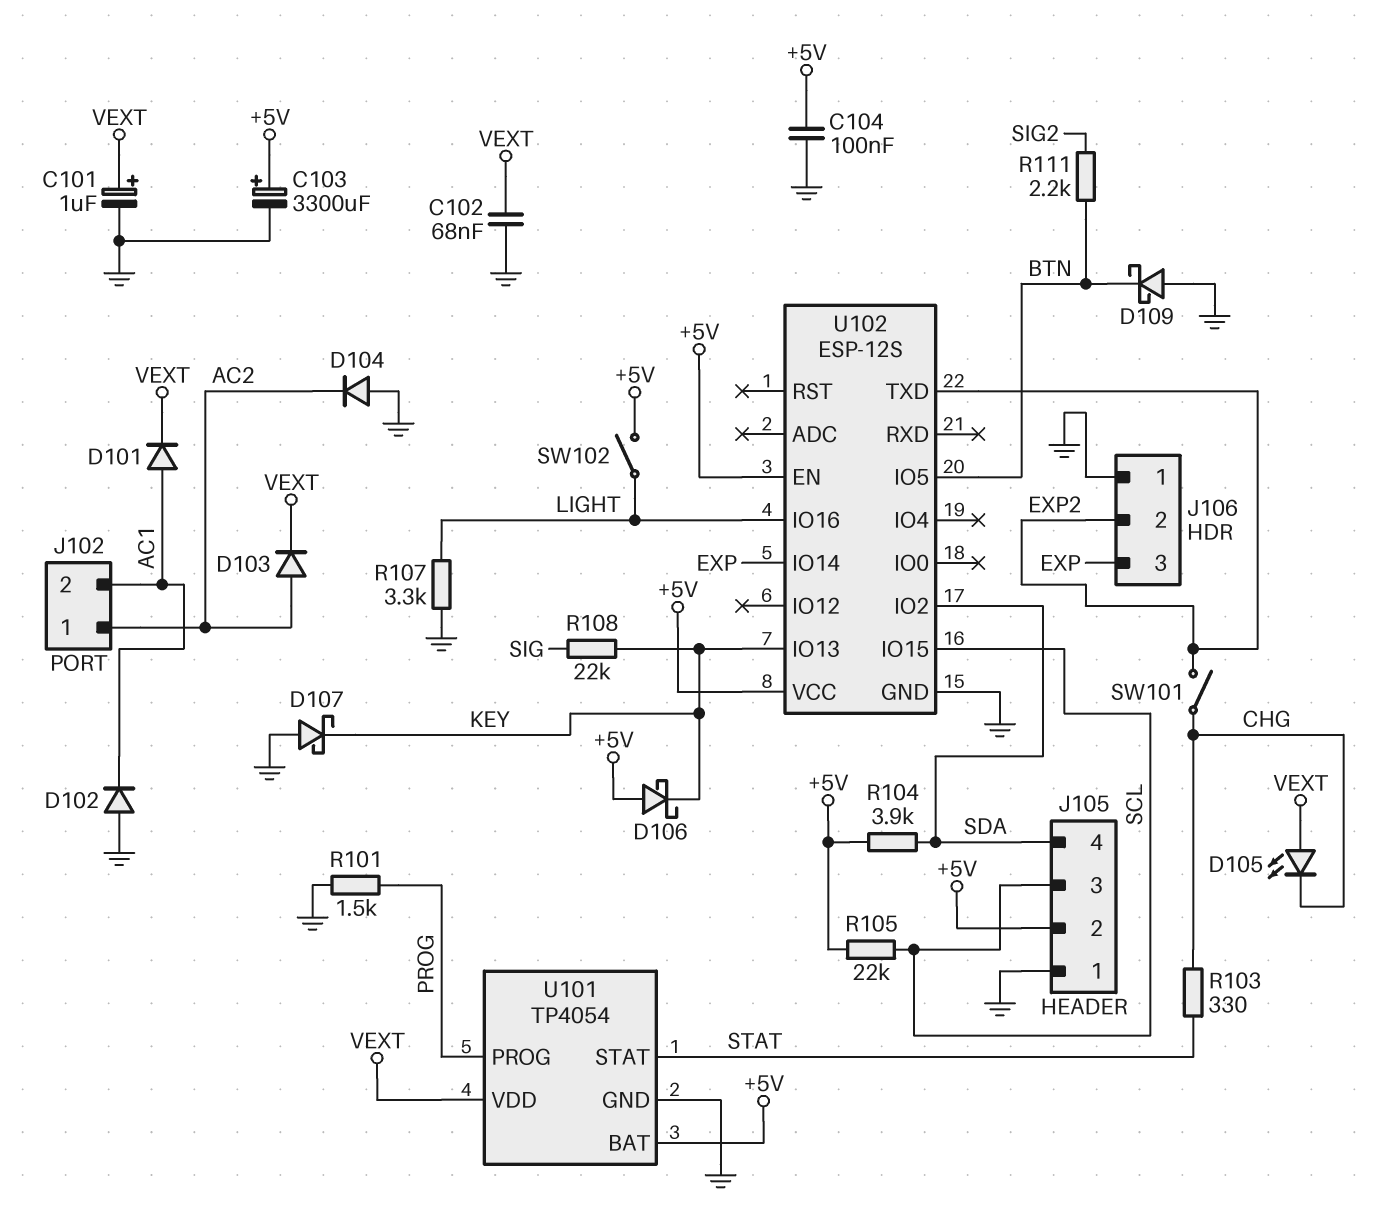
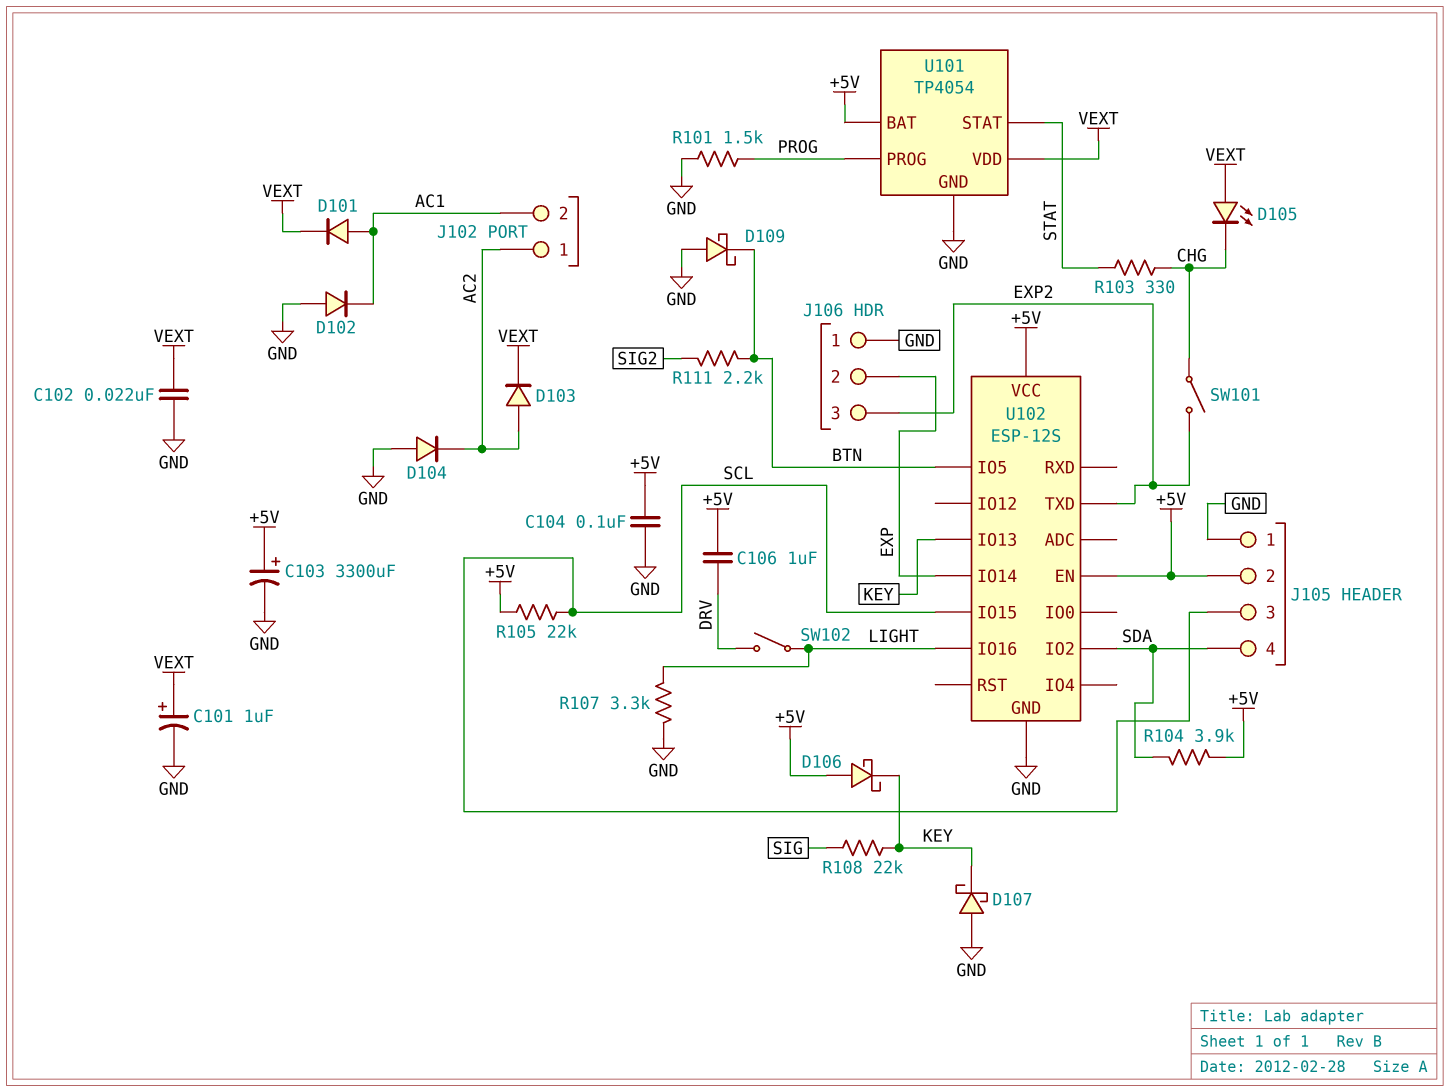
C102: 68nF (GND, VEXT) -> 22nF (GND, VEXT)
C106: none -> 1uF (+5V, DRV)
J106 pin 2: EXP2 -> EXP
J106 pin 3: EXP -> EXP2
SW102: switch (+5V, LIGHT) -> switch (DRV, LIGHT)

